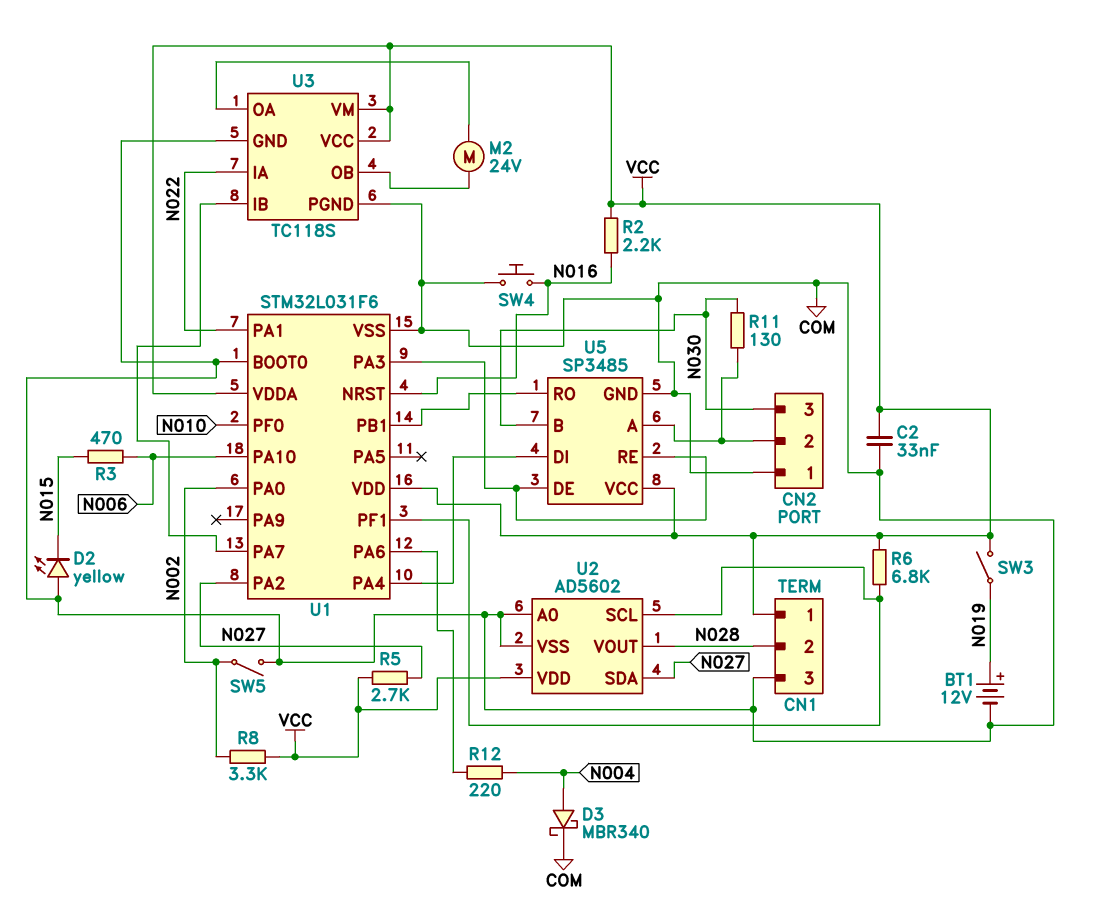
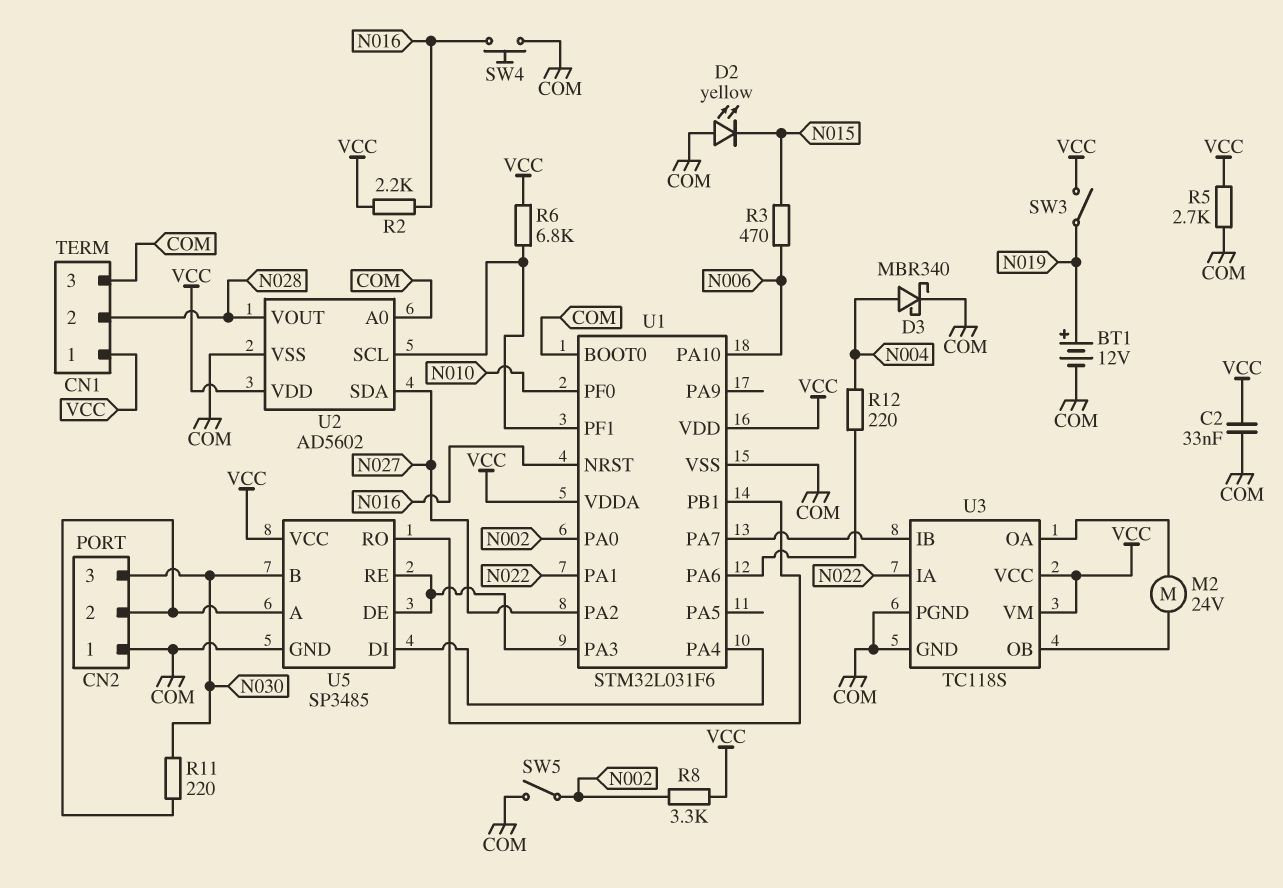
R5: 2.7k (N027, VCC) -> 2.7k (COM, VCC)
R11: 130 (CN2/2, N030) -> 220 (CN2/2, N030)

